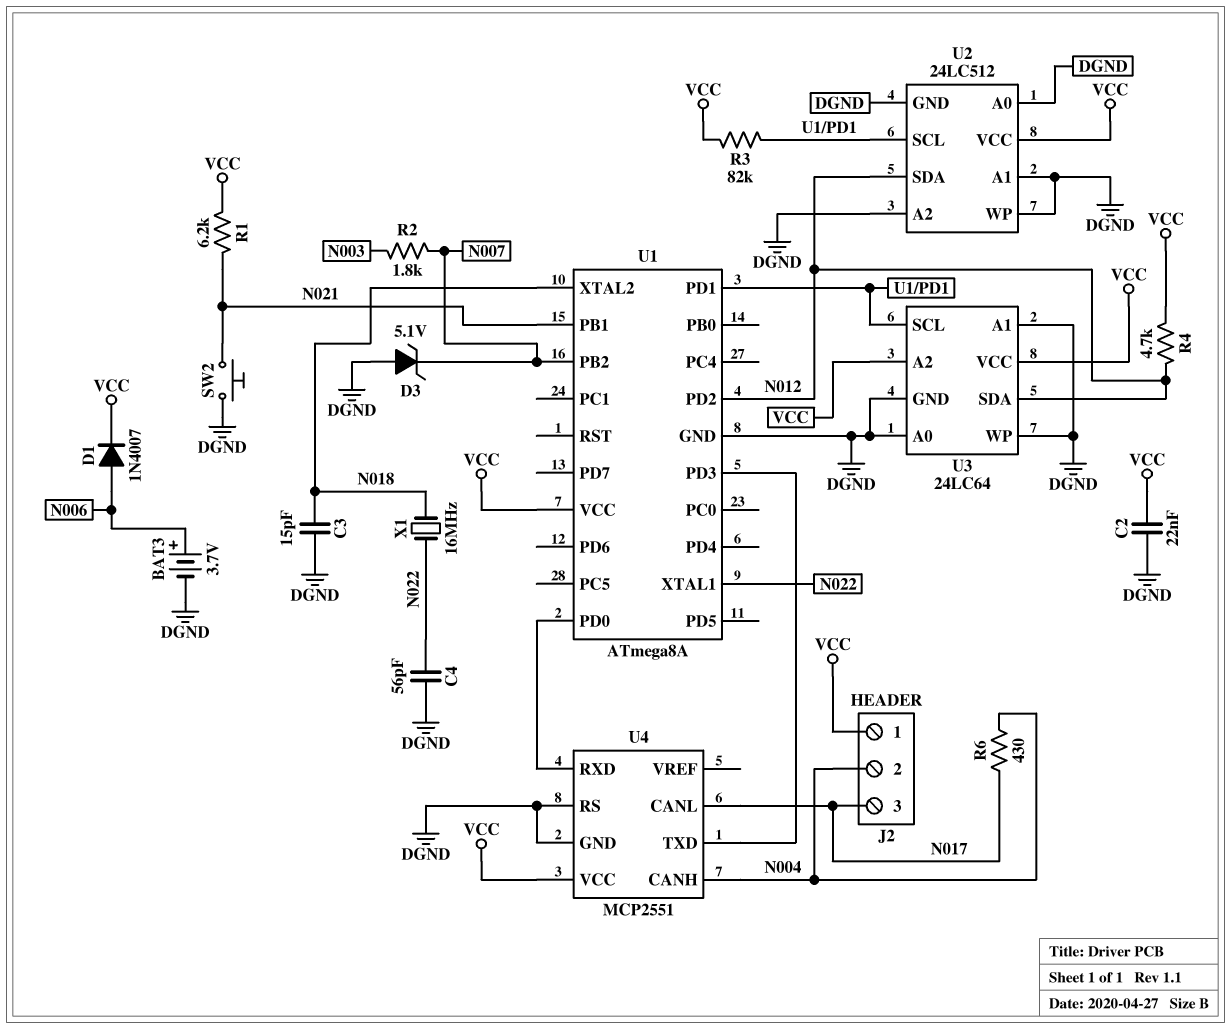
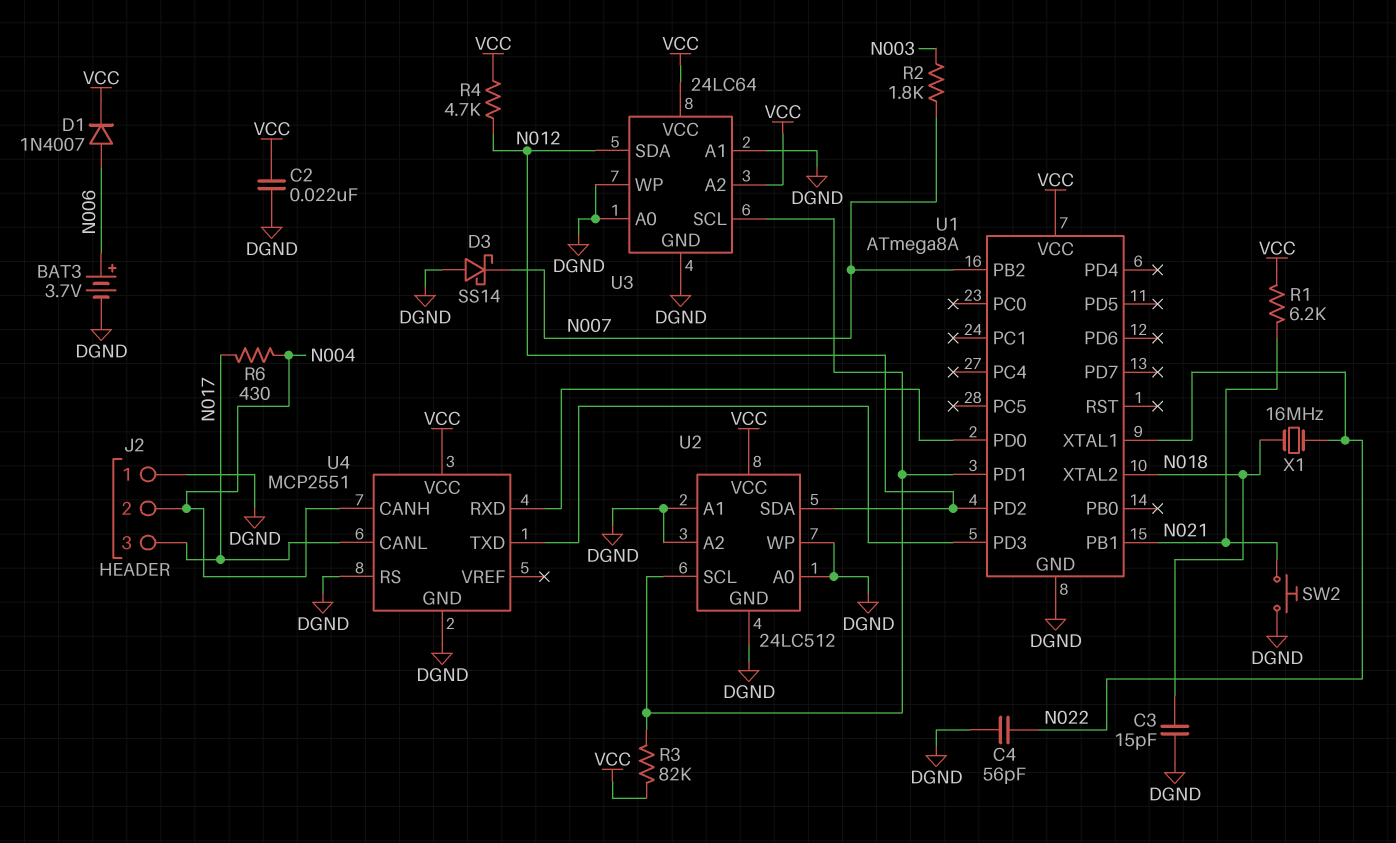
D3: zener 5.1V (A DGND, K N007) -> schottky SS14 (A DGND, K N007)
J2 pin 1: VCC -> DGND

